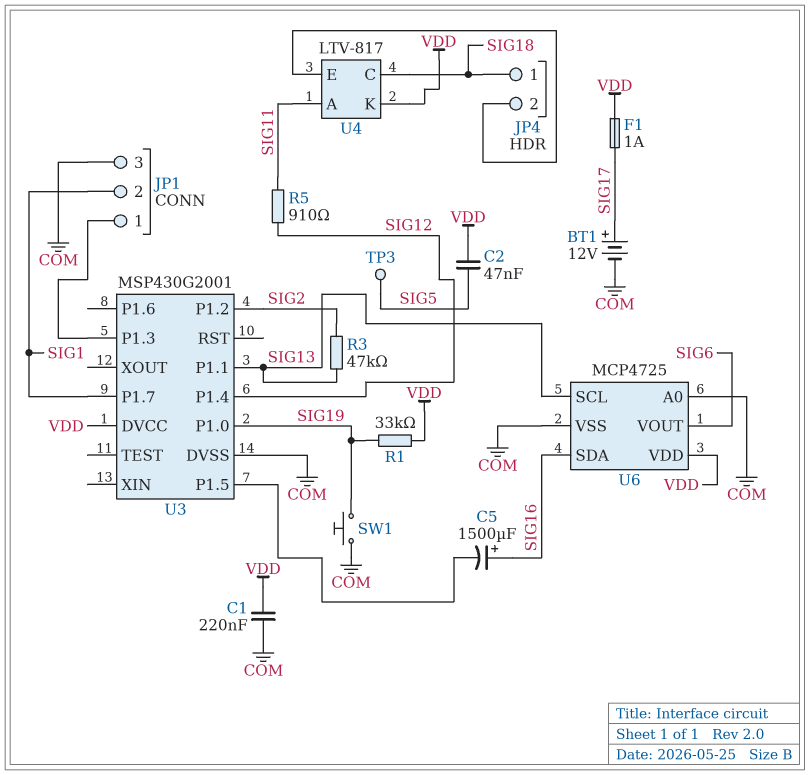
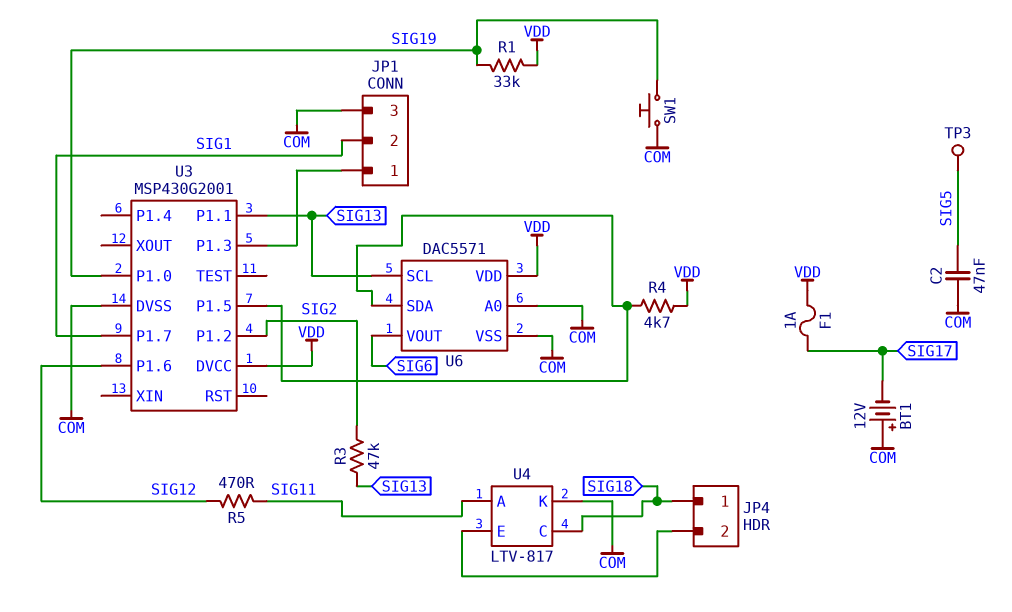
BT1: 12V (plus SIG17, minus COM) -> 12V (plus COM, minus SIG17)
C1: 220nF (COM, VDD) -> none
C2: 47nF (SIG5, VDD) -> 47nF (COM, SIG5)
C5: 1500uF (plus SIG16, minus U3/P1.5) -> none
R4: none -> 4.7k (U3/P1.5, VDD)
R5: 910 (SIG11, SIG12) -> 470 (SIG11, SIG12)
U3 pin P1.4: SIG12 -> none
U3 pin P1.6: none -> SIG12
U4 pin K: VDD -> COM
U6: MCP4725 -> DAC5571
U6 pin SDA: SIG16 -> U3/P1.5

